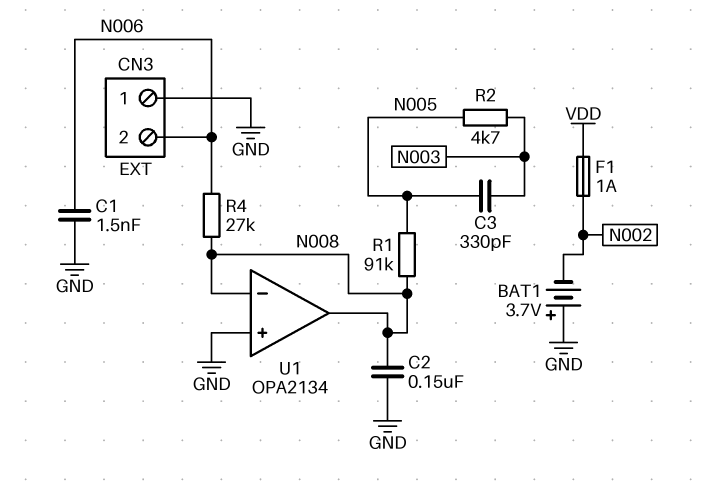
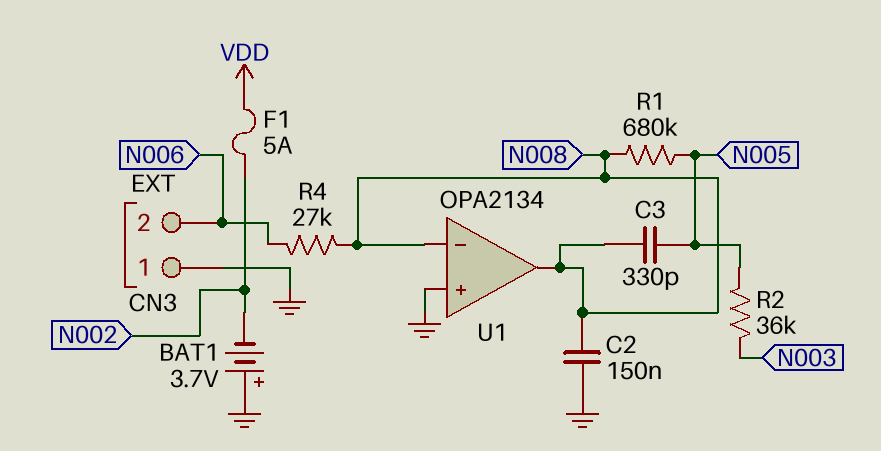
C1: 1.5nF (GND, N006) -> none
C3: 330pF (N003, N005) -> 330pF (N005, N008)
F1: 1A (N002, VDD) -> 5A (N002, VDD)
R1: 91k (N005, N008) -> 680k (N005, N008)
R2: 4.7k (N003, N005) -> 36k (N003, N005)

